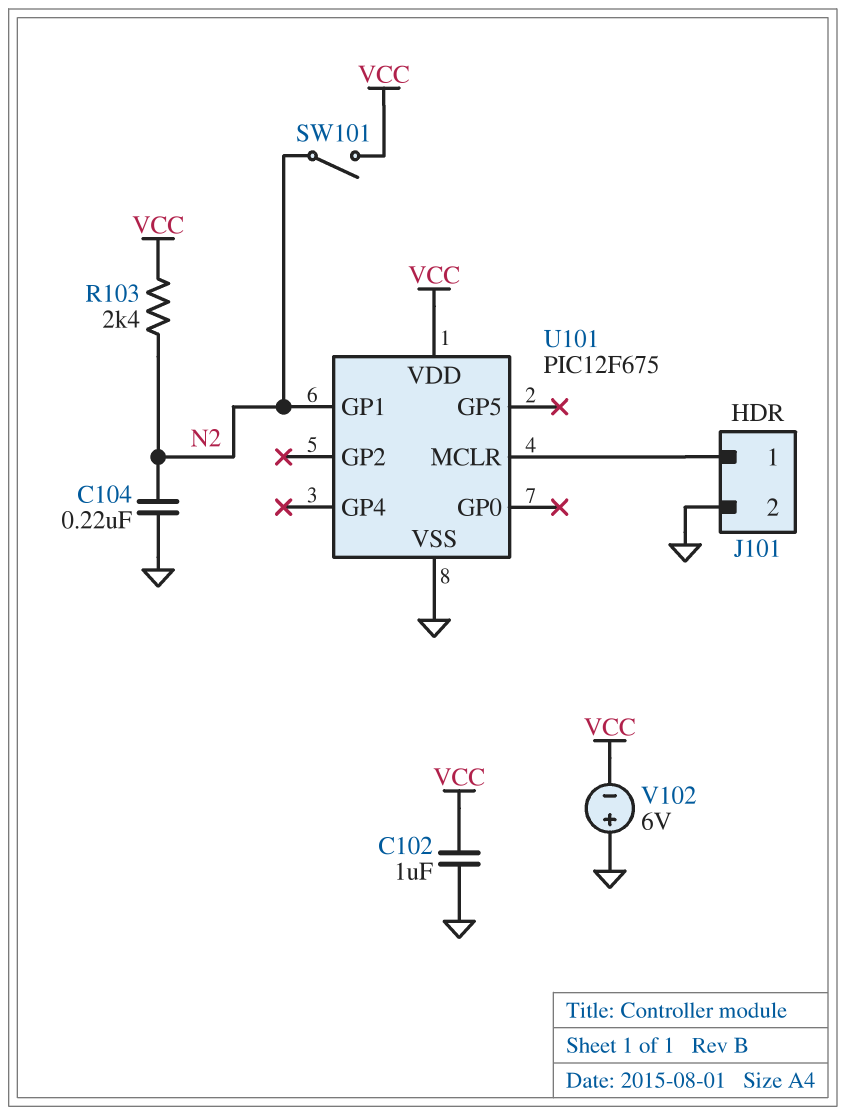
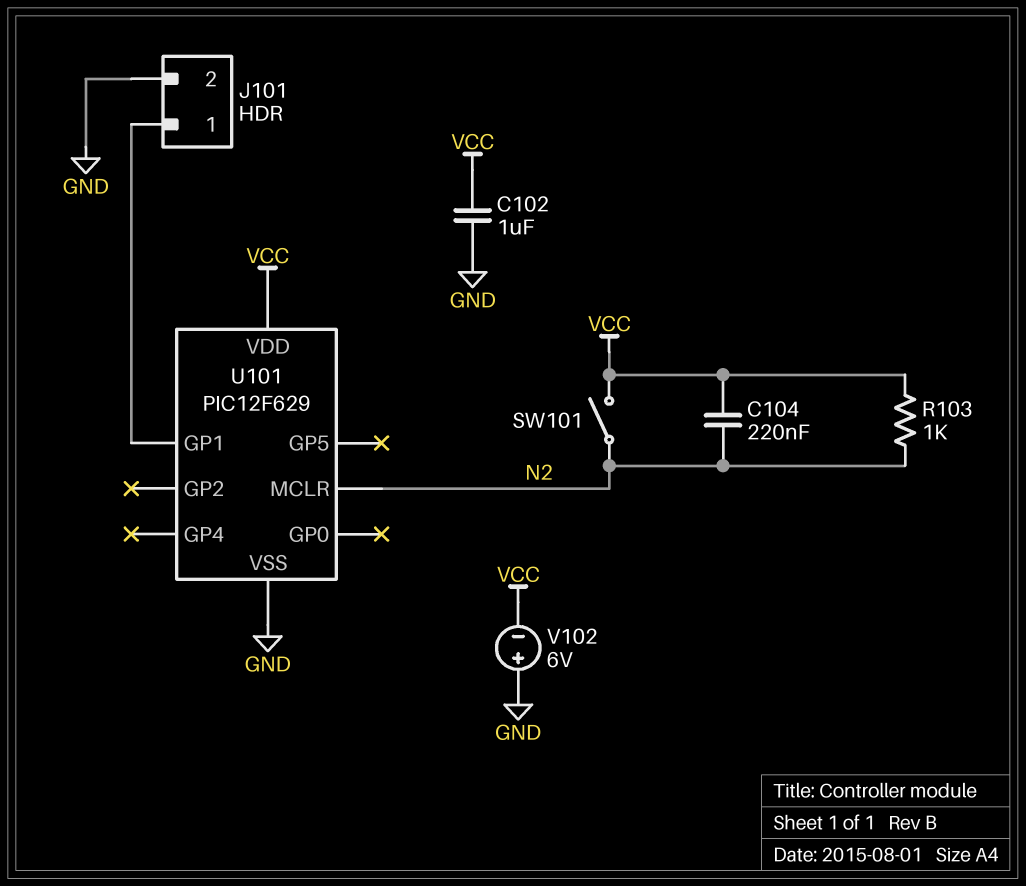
C104: 220nF (GND, N2) -> 220nF (N2, VCC)
R103: 2.4k (N2, VCC) -> 1k (N2, VCC)
U101: PIC12F675 -> PIC12F629
U101 pin GP1: N2 -> J101/1
U101 pin MCLR: J101/1 -> N2

